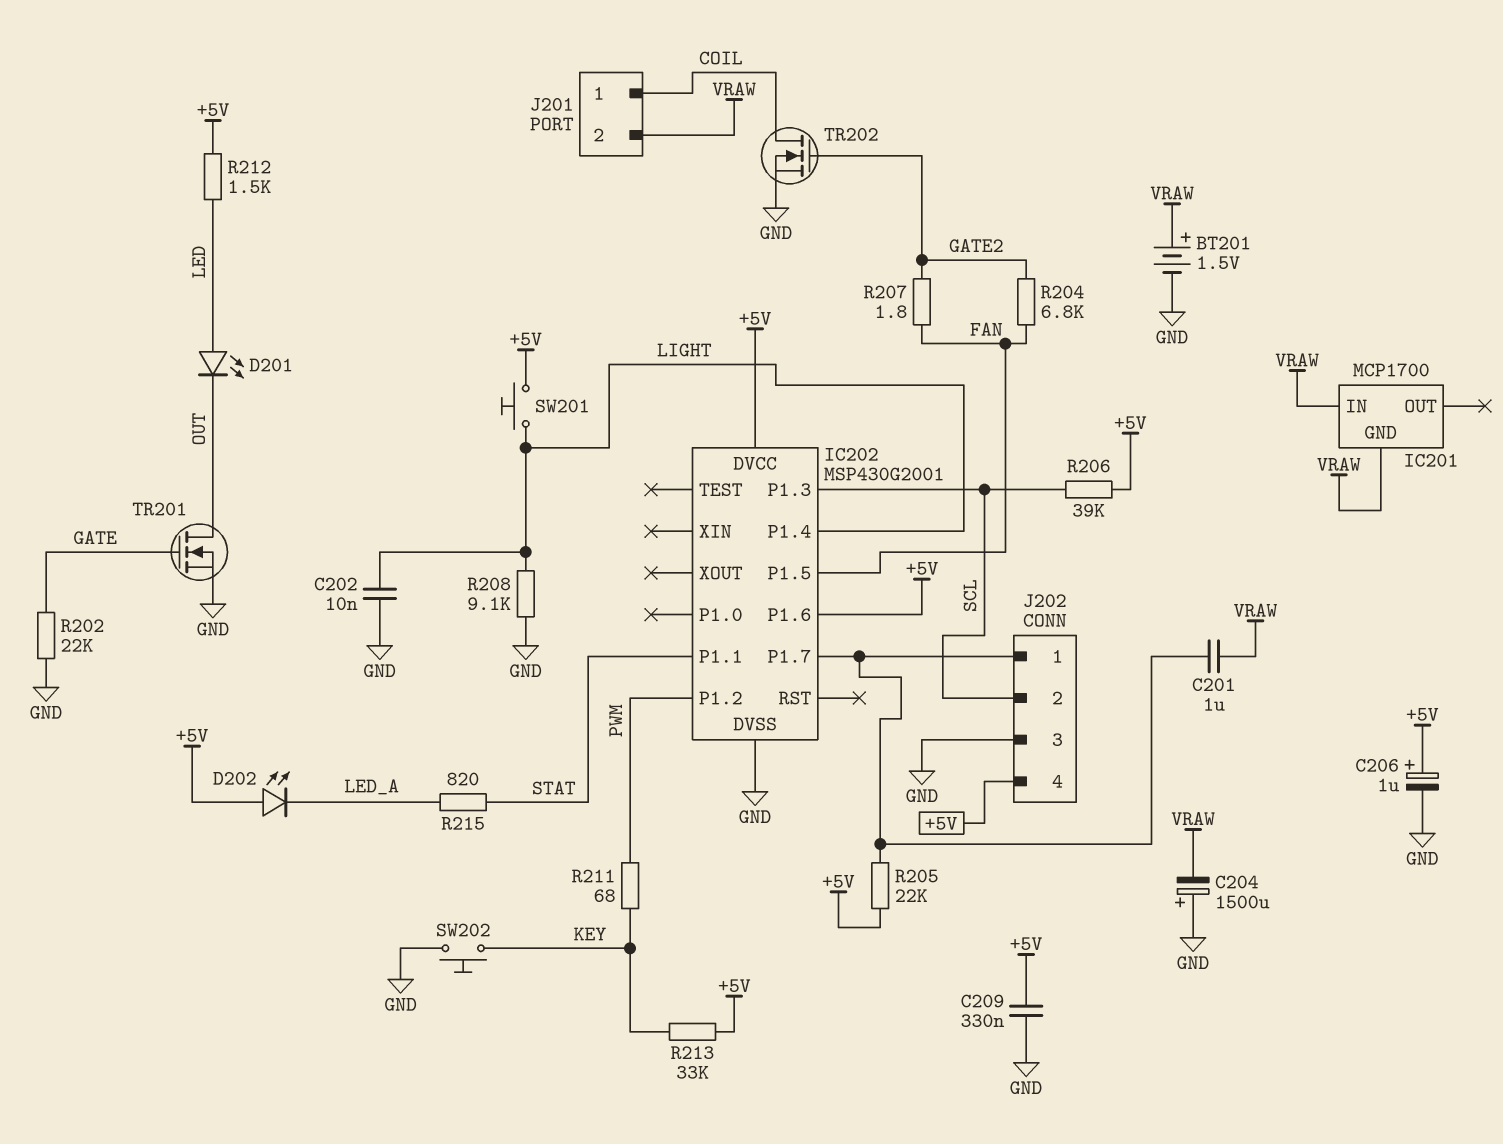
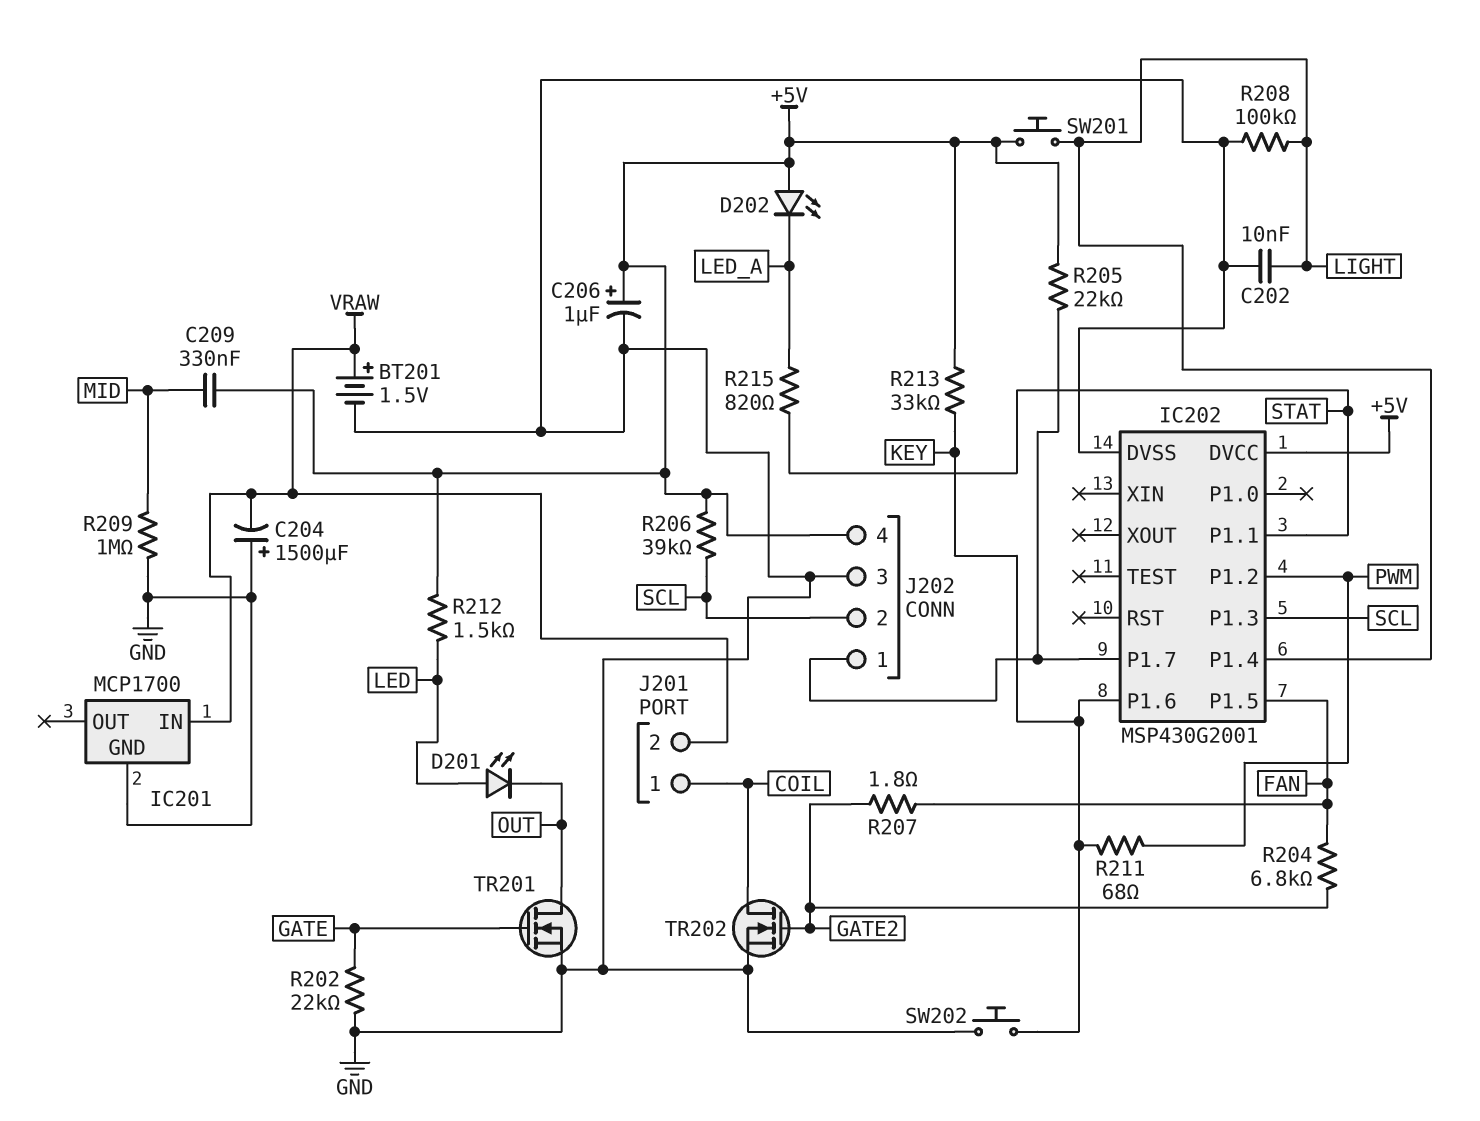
C201: 1uF (IC202/P1.7, VRAW) -> none
C209: 330nF (+5V, GND) -> 330nF (+5V, MID)
IC201 pin GND: VRAW -> GND
IC202 pin P1.6: +5V -> KEY
R208: 9.1k (GND, LIGHT) -> 100k (GND, LIGHT)
R209: none -> 1M (GND, MID)

